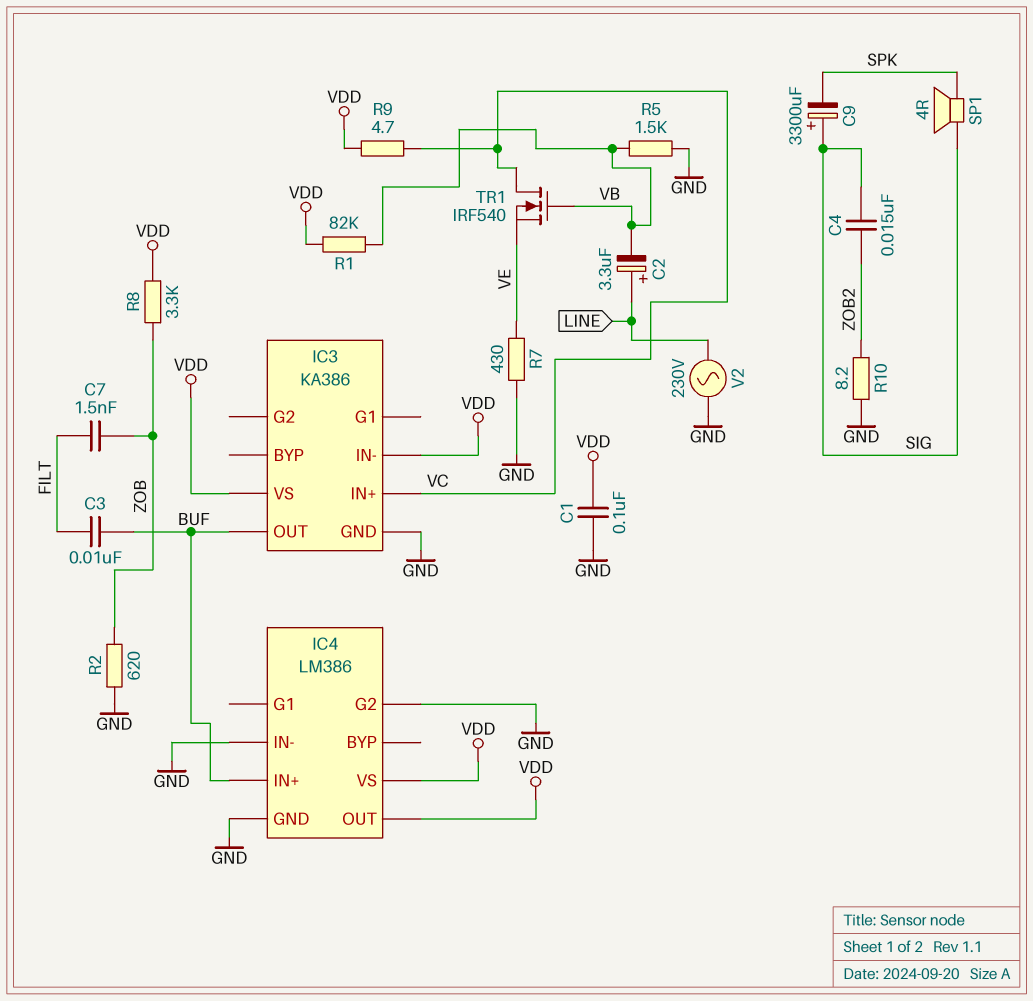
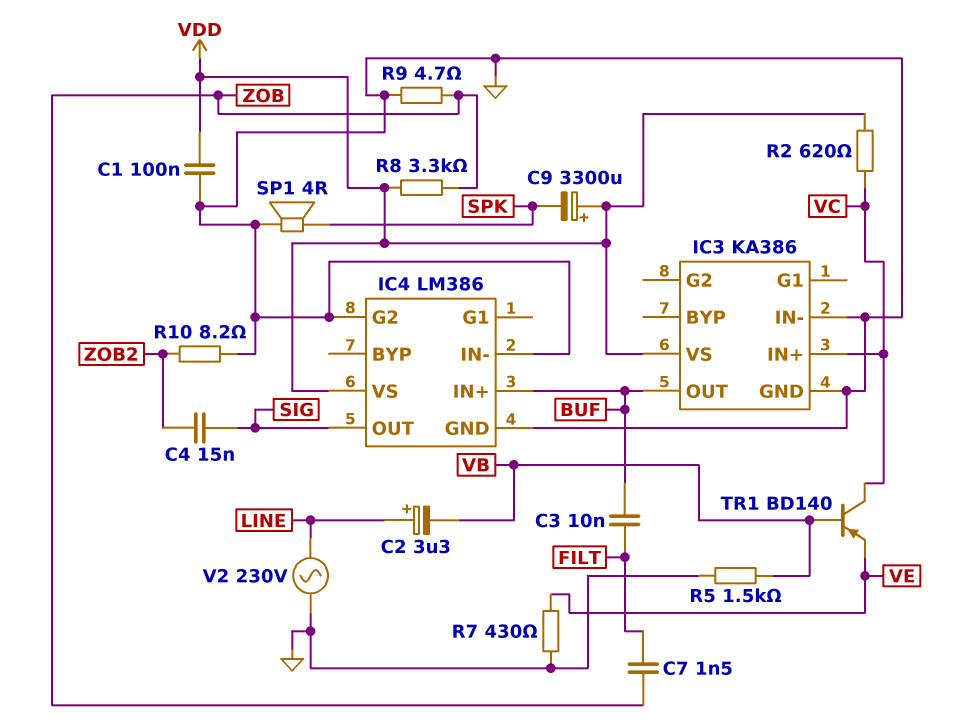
C9: 3300uF (plus SIG, minus SPK) -> 3300uF (plus VDD, minus SPK)
IC3 pin IN-: VDD -> GND
IC4 pin OUT: VDD -> SIG
R1: 82k (VB, VDD) -> none
R2: 620 (GND, ZOB) -> 620 (VC, VDD)
R9: 4.7 (VC, VDD) -> 4.7 (GND, ZOB)
SP1: speaker 4R (SIG, SPK) -> speaker 4R (GND, SPK)
TR1: NMOS IRF540 (G VB, D VC, S VE) -> PNP BD140 (B VB, C VC, E VE)

